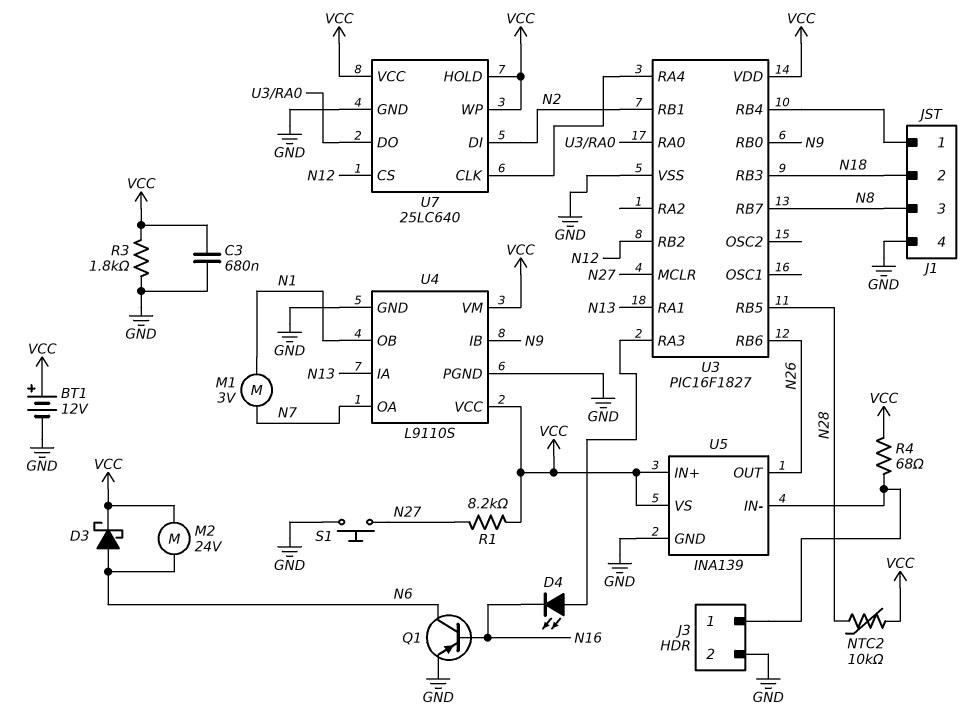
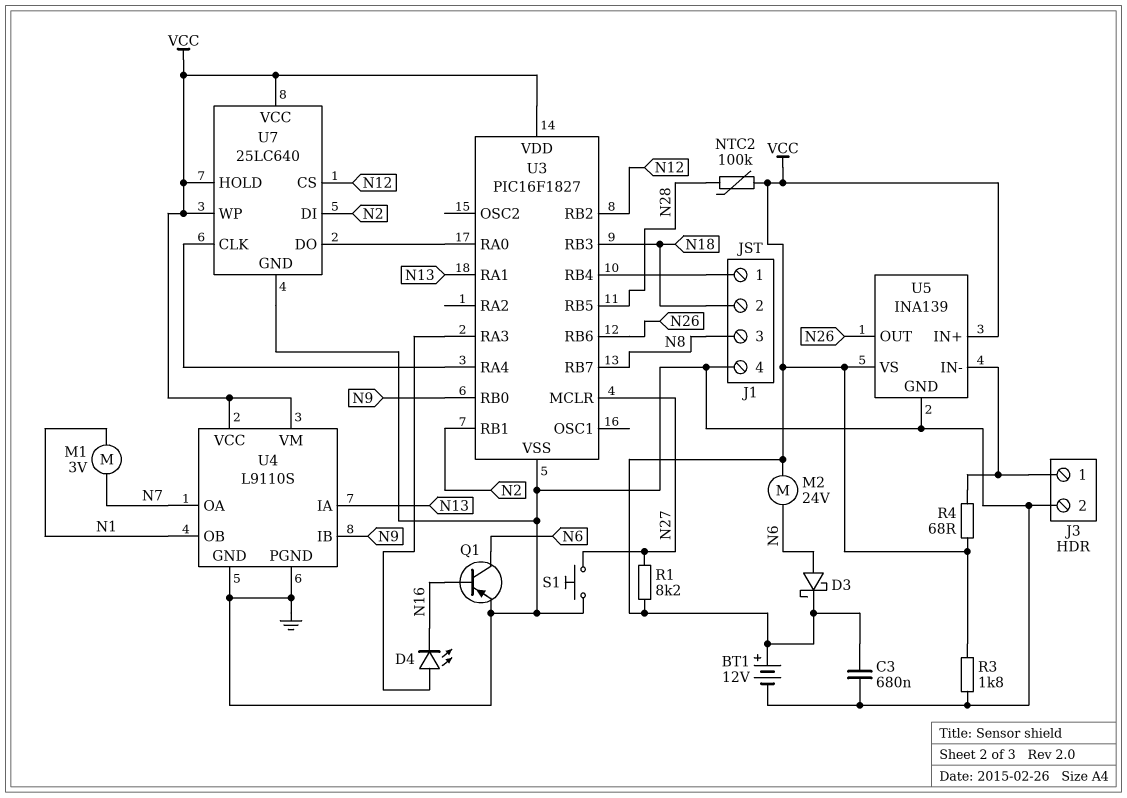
NTC2: 10k (N28, VCC) -> 100k (N28, VCC)

